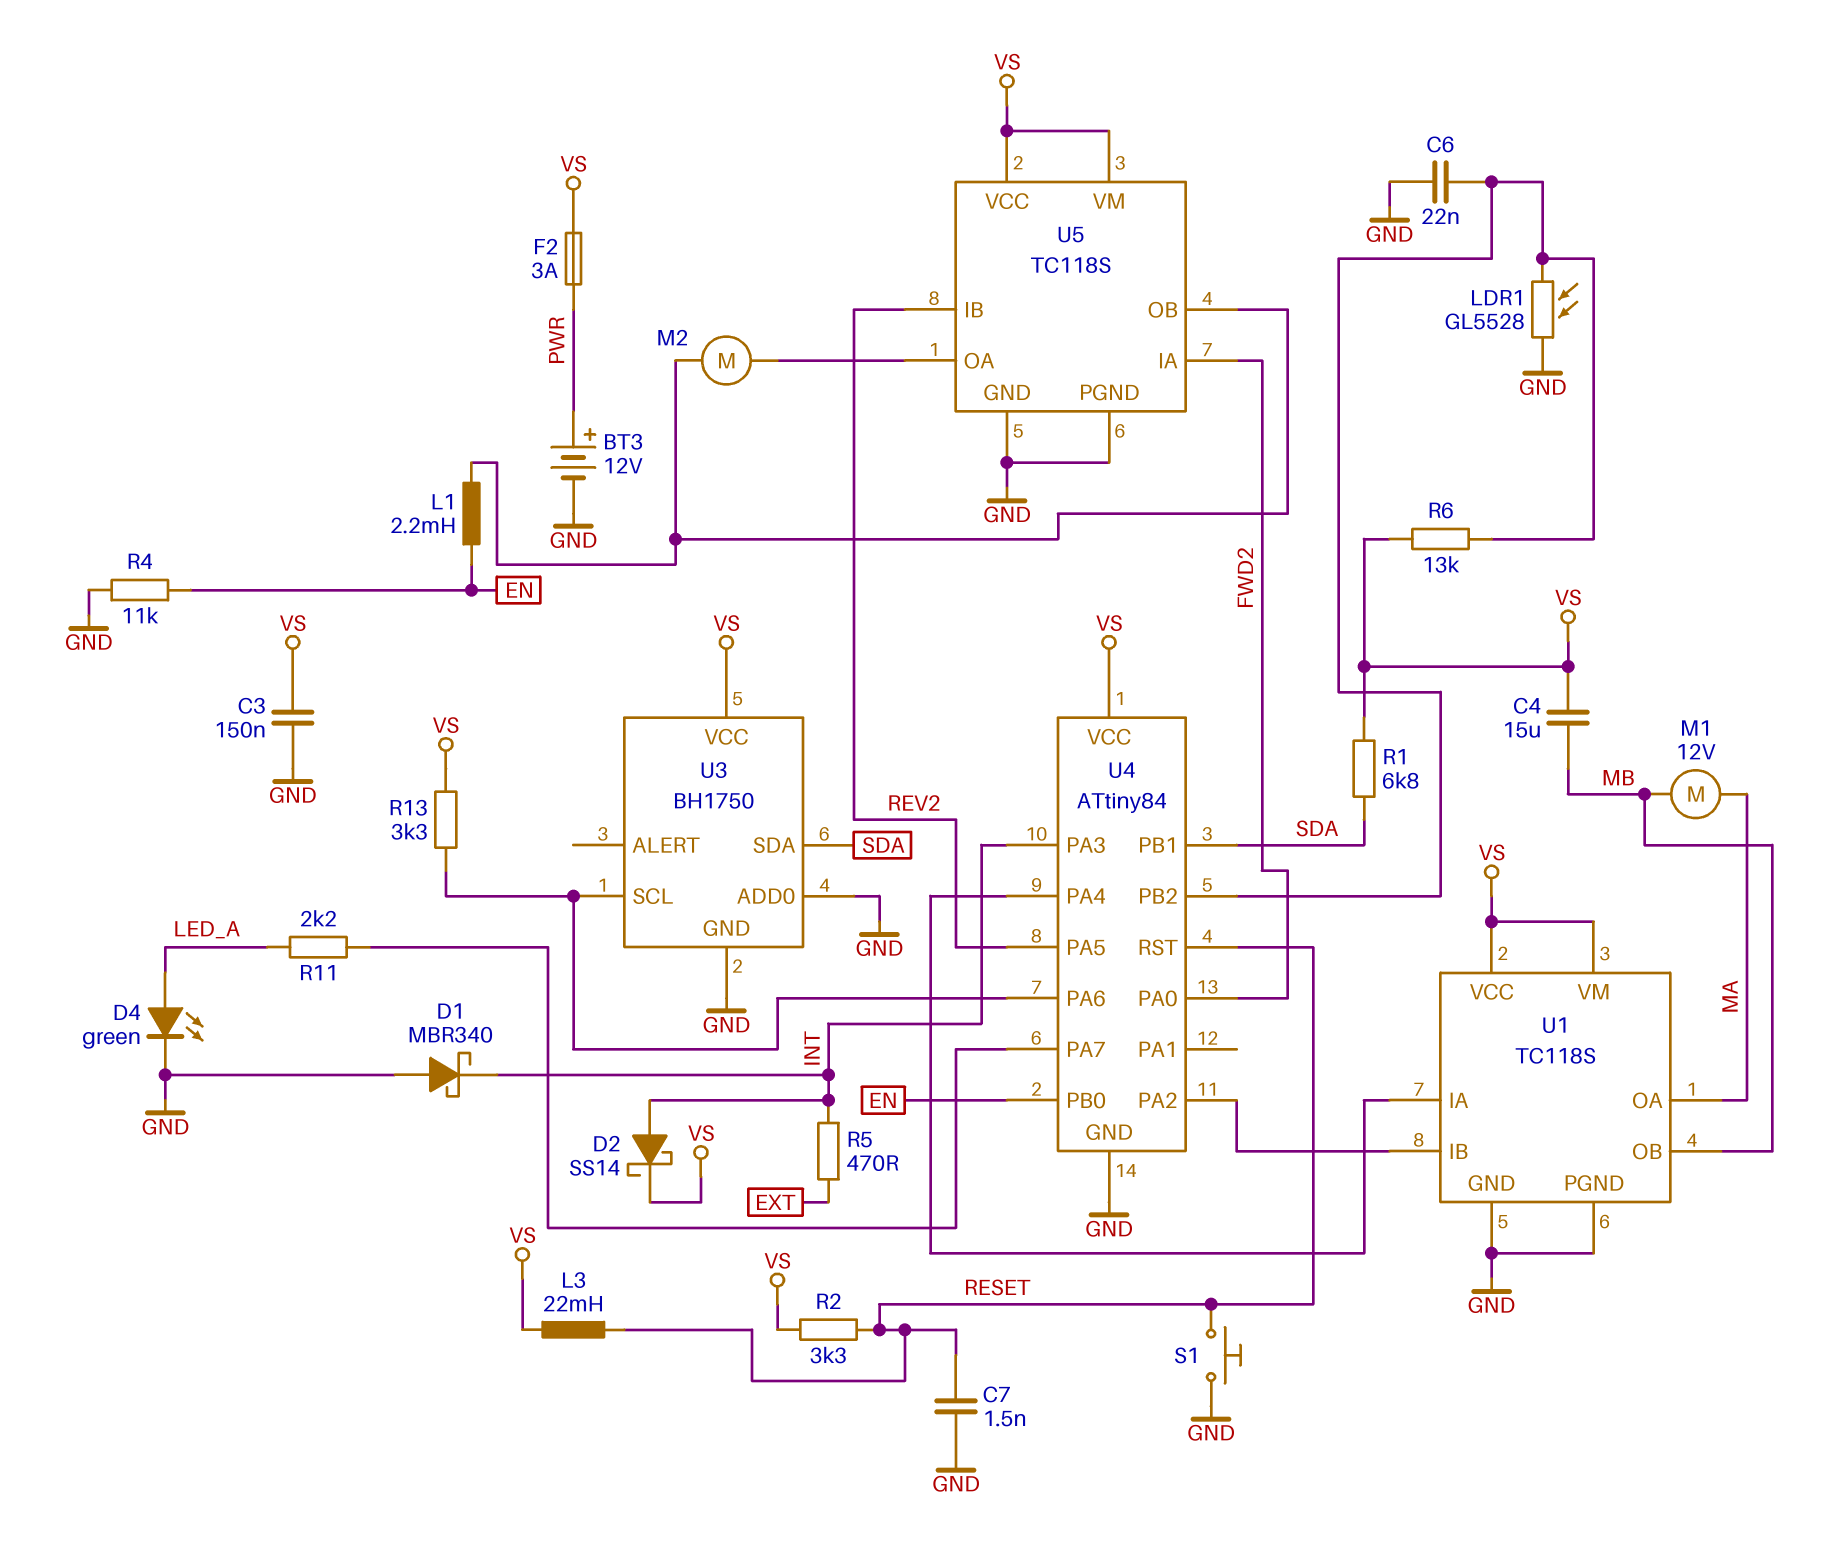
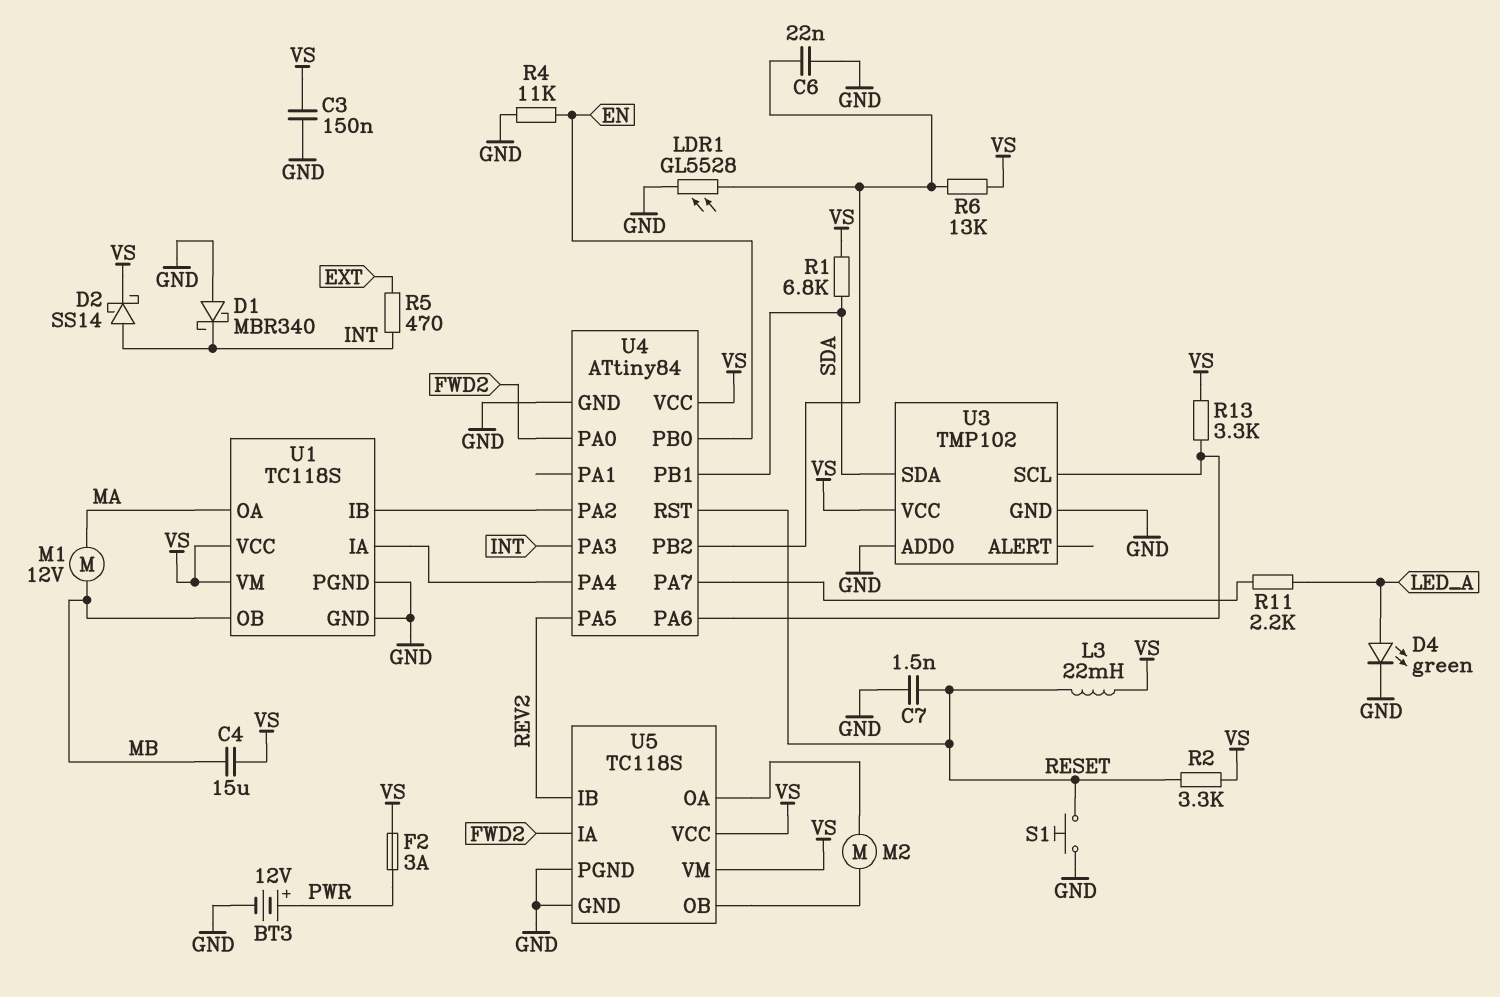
L1: 2.2mH (EN, U5/OB) -> none
U3: BH1750 -> TMP102

